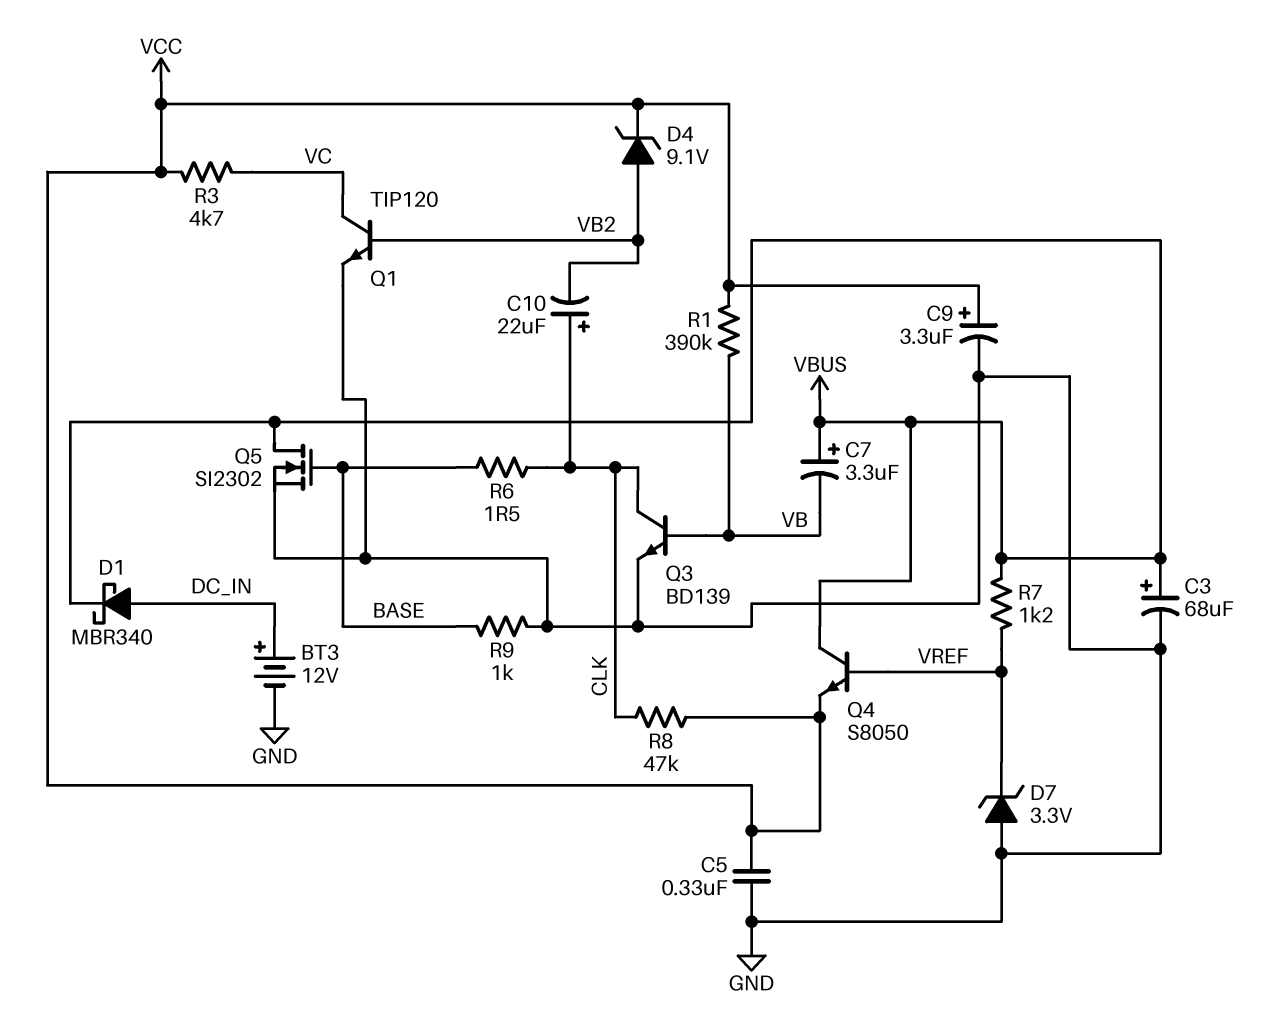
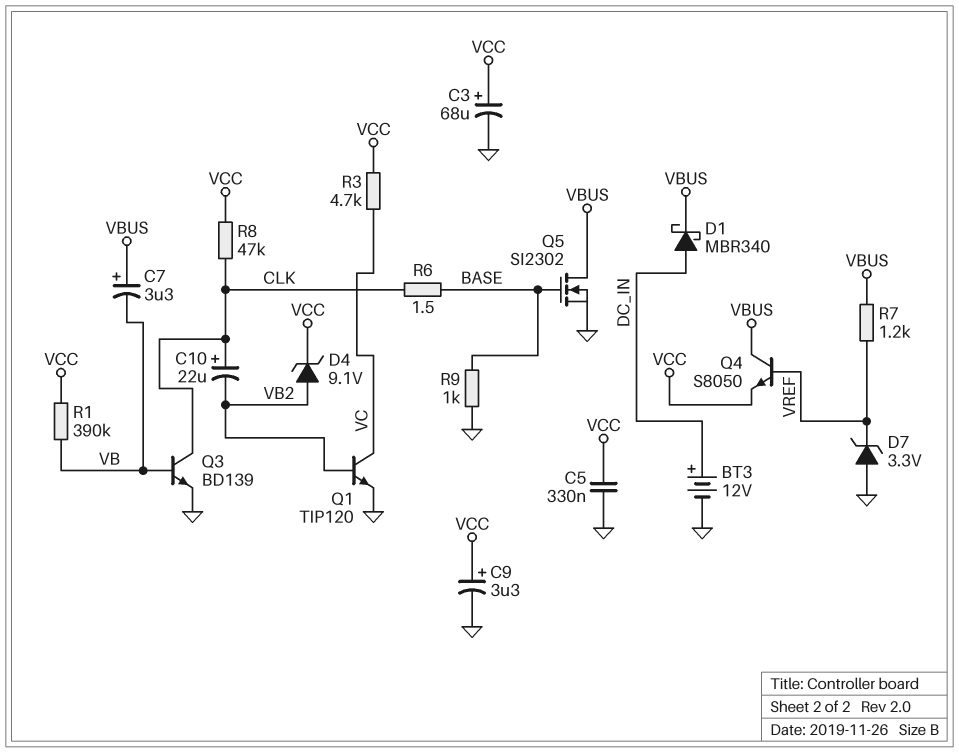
C3: 68uF (plus VBUS, minus GND) -> 68uF (plus VCC, minus GND)

